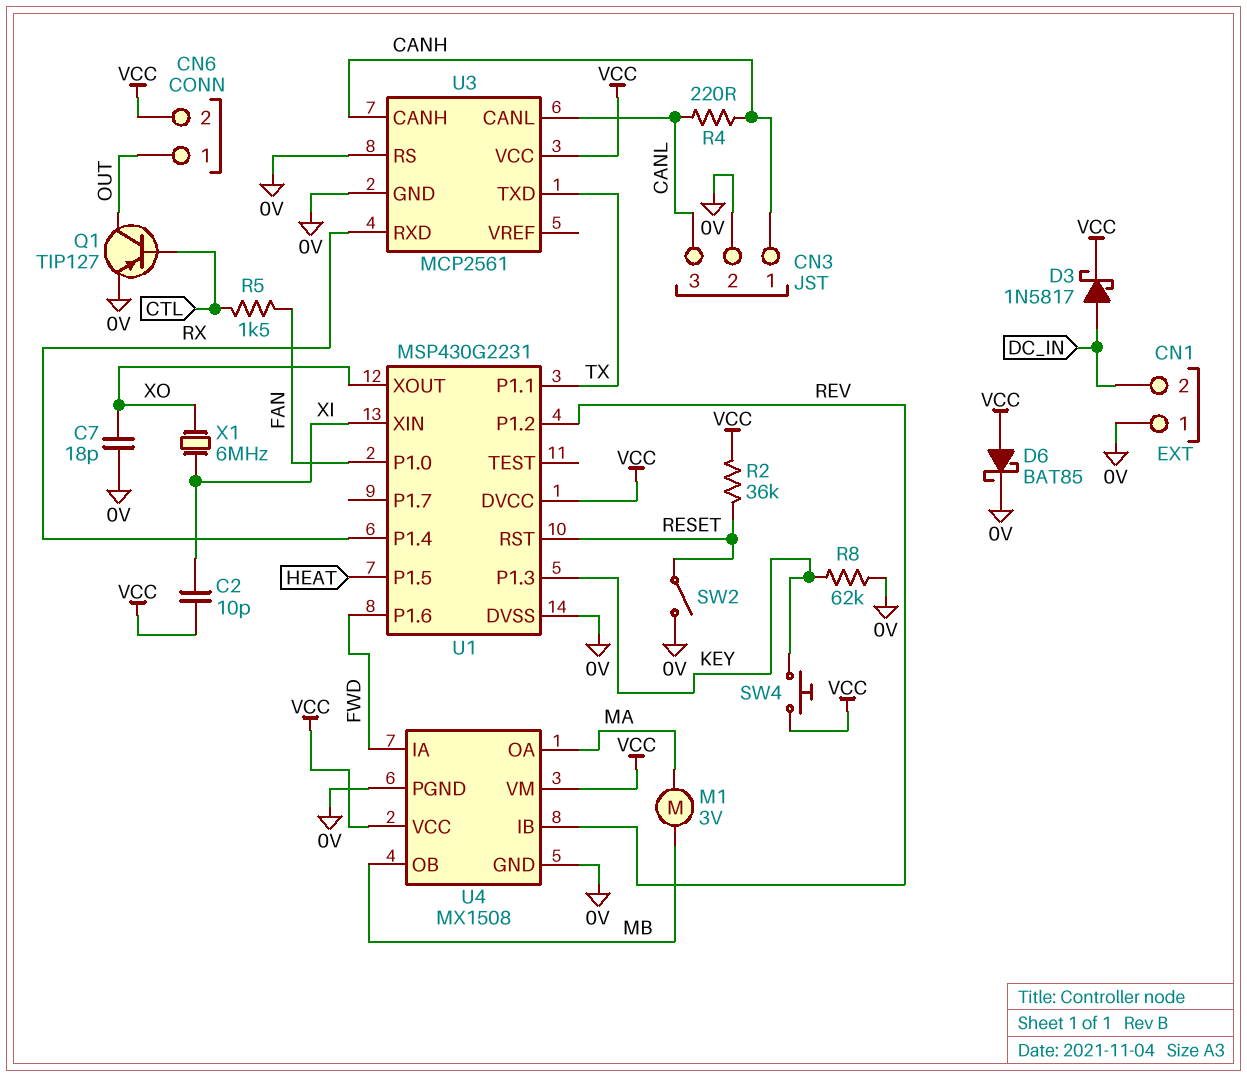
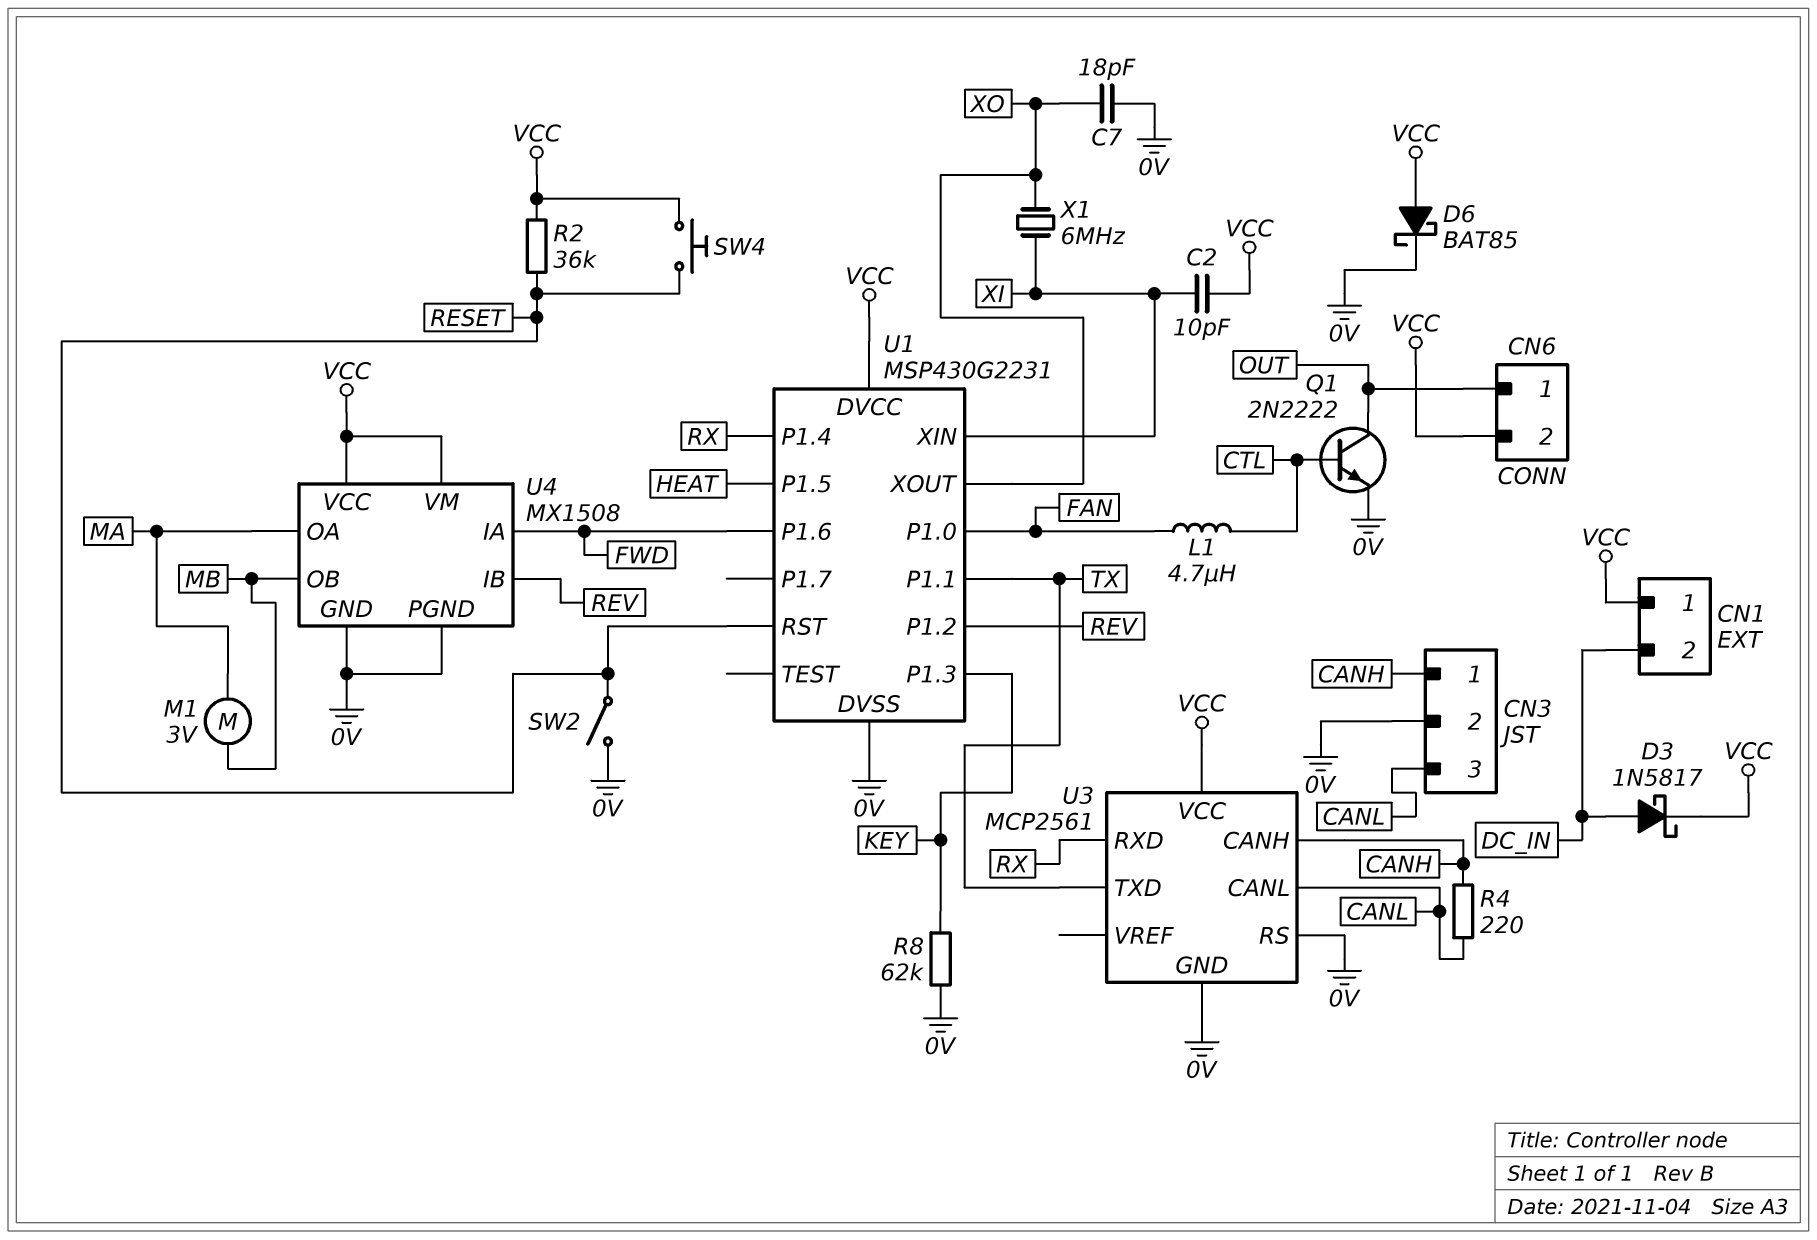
CN1 pin 1: 0V -> VCC
L1: none -> 4.7uH (CTL, FAN)
Q1: PNP TIP127 (B CTL, C OUT, E 0V) -> NPN 2N2222 (B CTL, C OUT, E 0V)
R5: 1.5k (CTL, FAN) -> none
SW4: button (KEY, VCC) -> button (RESET, VCC)

